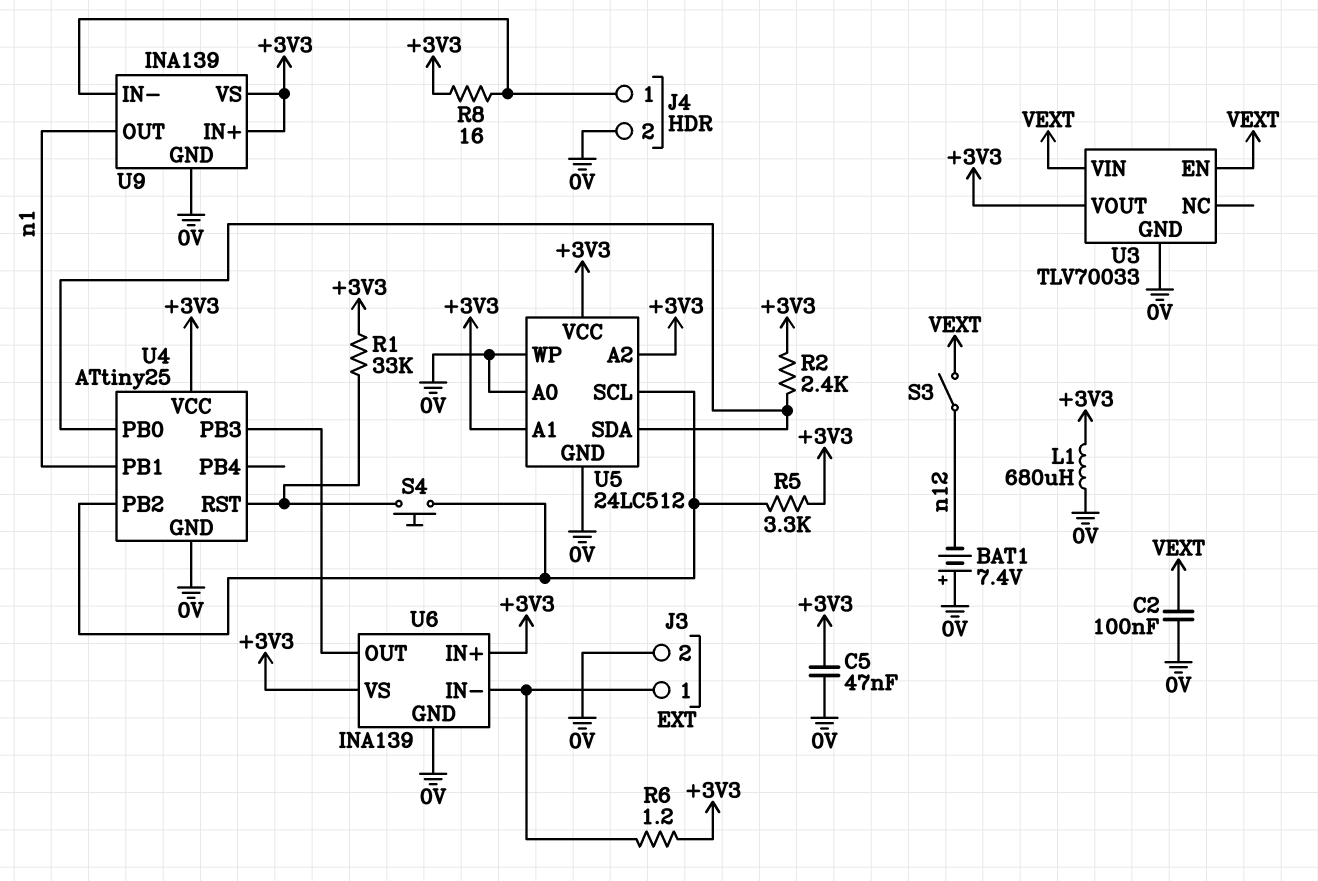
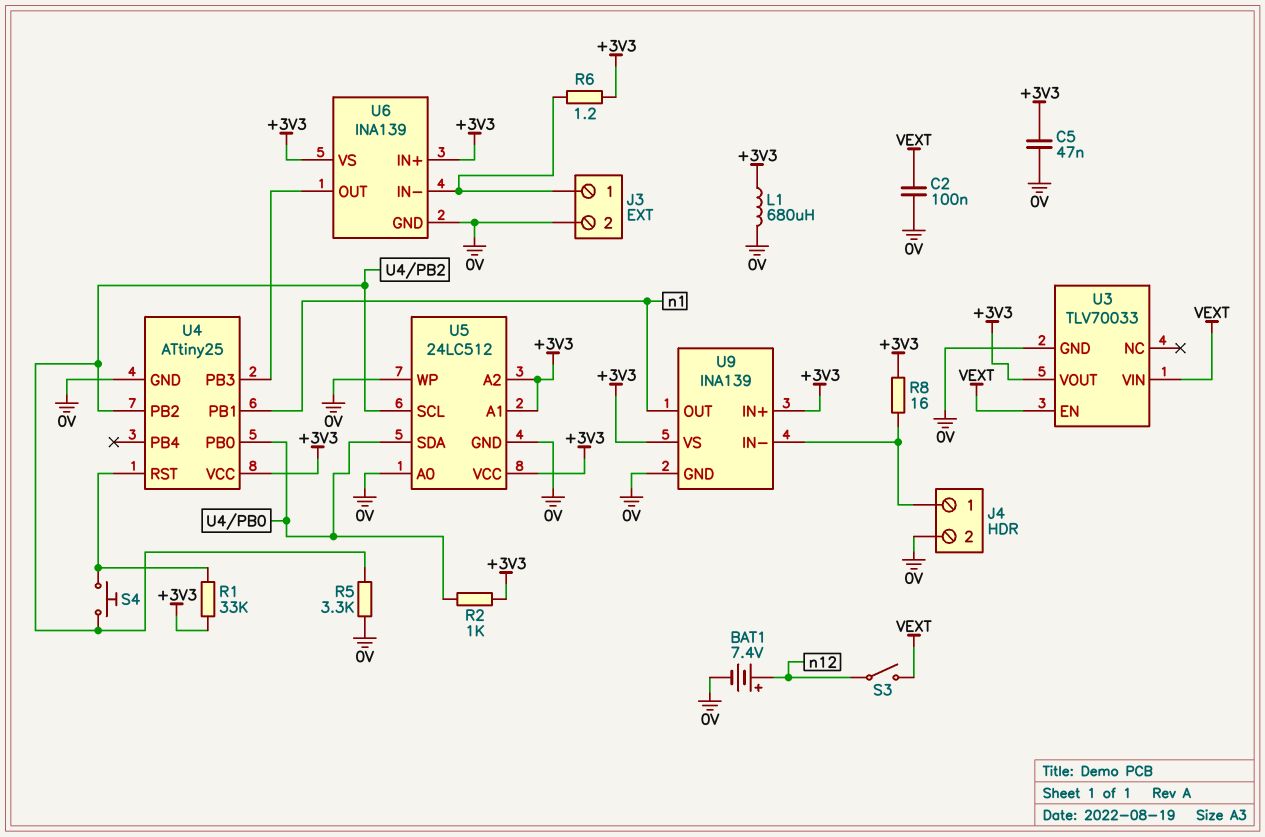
BAT1: 7.4V (plus 0V, minus n12) -> 7.4V (plus n12, minus 0V)
R2: 2.4k (+3V3, U4/PB0) -> 1k (+3V3, U4/PB0)
R5: 3.3k (+3V3, U4/PB2) -> 3.3k (0V, U4/PB2)

